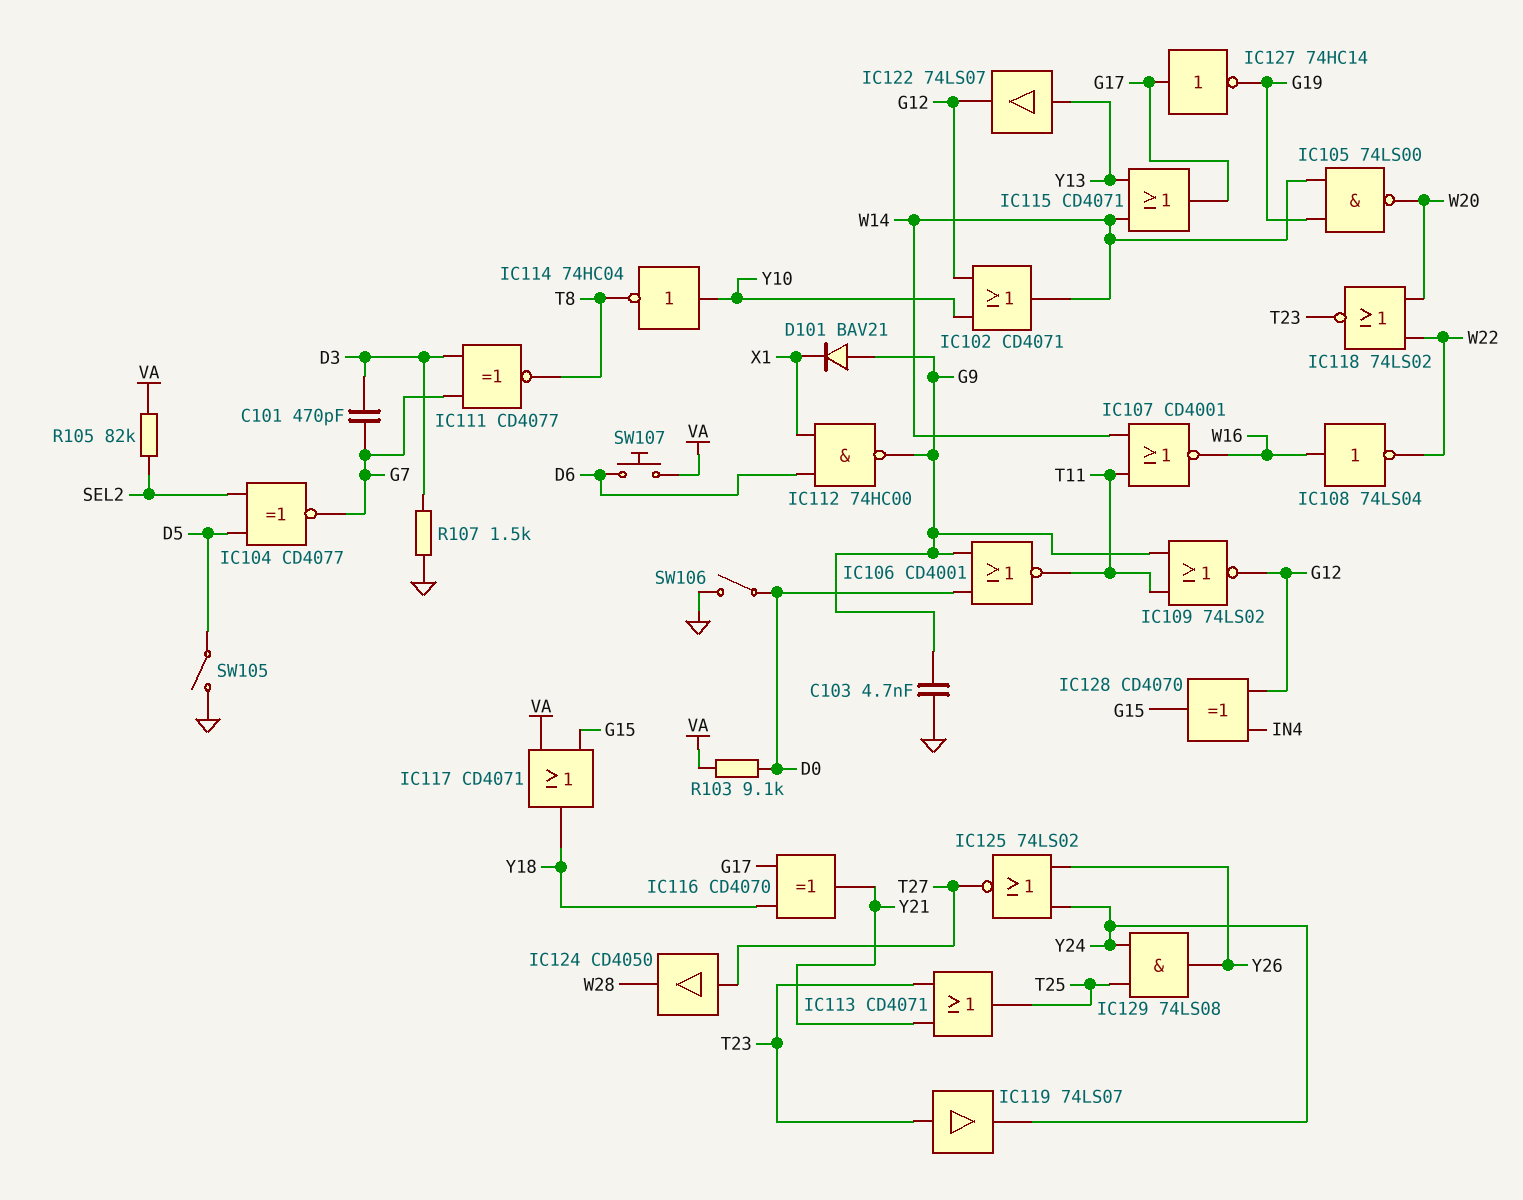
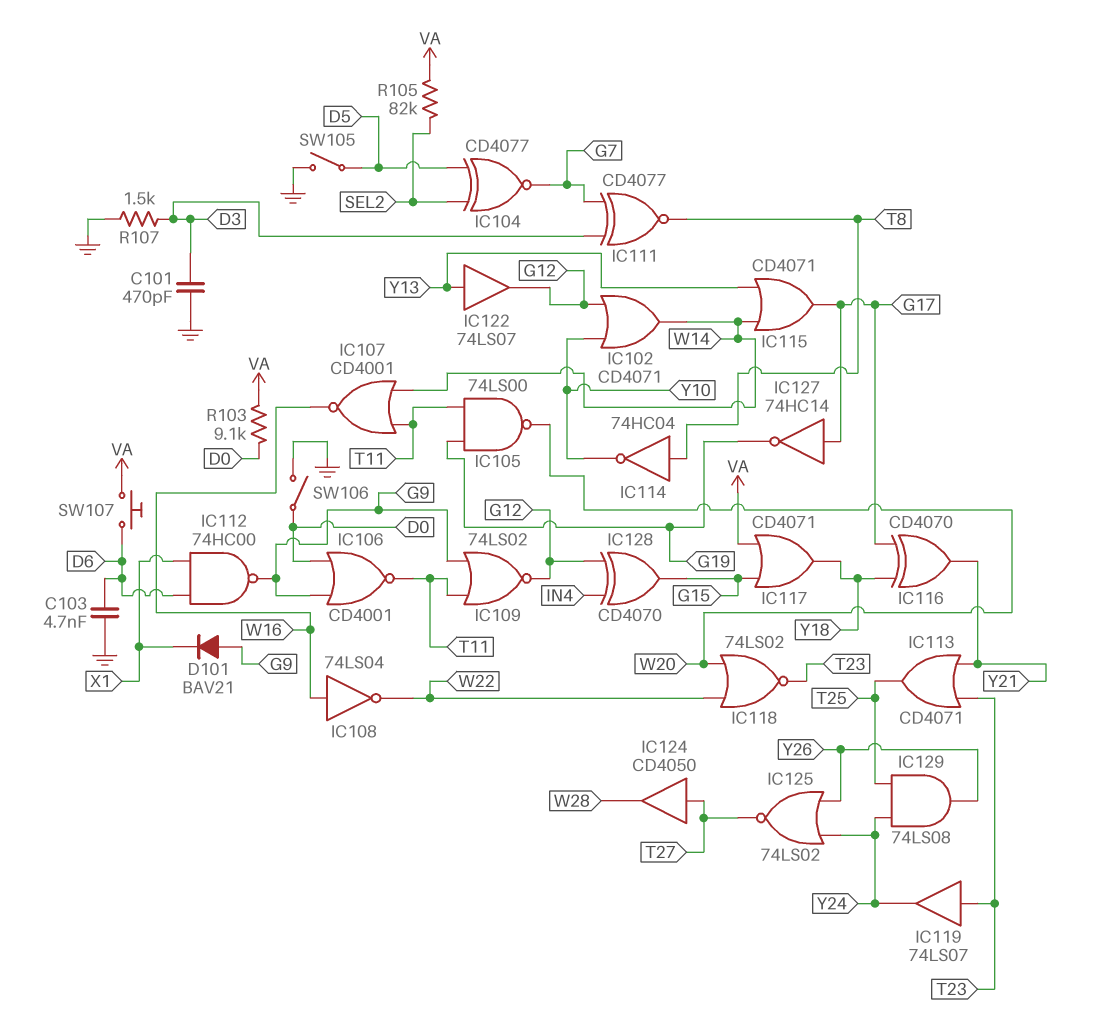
C101: 470pF (D3, G7) -> 470pF (D3, GND)
C103: 4.7nF (G9, GND) -> 4.7nF (D6, GND)
IC105: NAND 74LS00 (in G19, in W14, out W20) -> NAND 74LS00 (in G19, in T11, out W20)
IC114: NOT 74HC04 (in Y10, out T8) -> NOT 74HC04 (in T8, out Y10)

